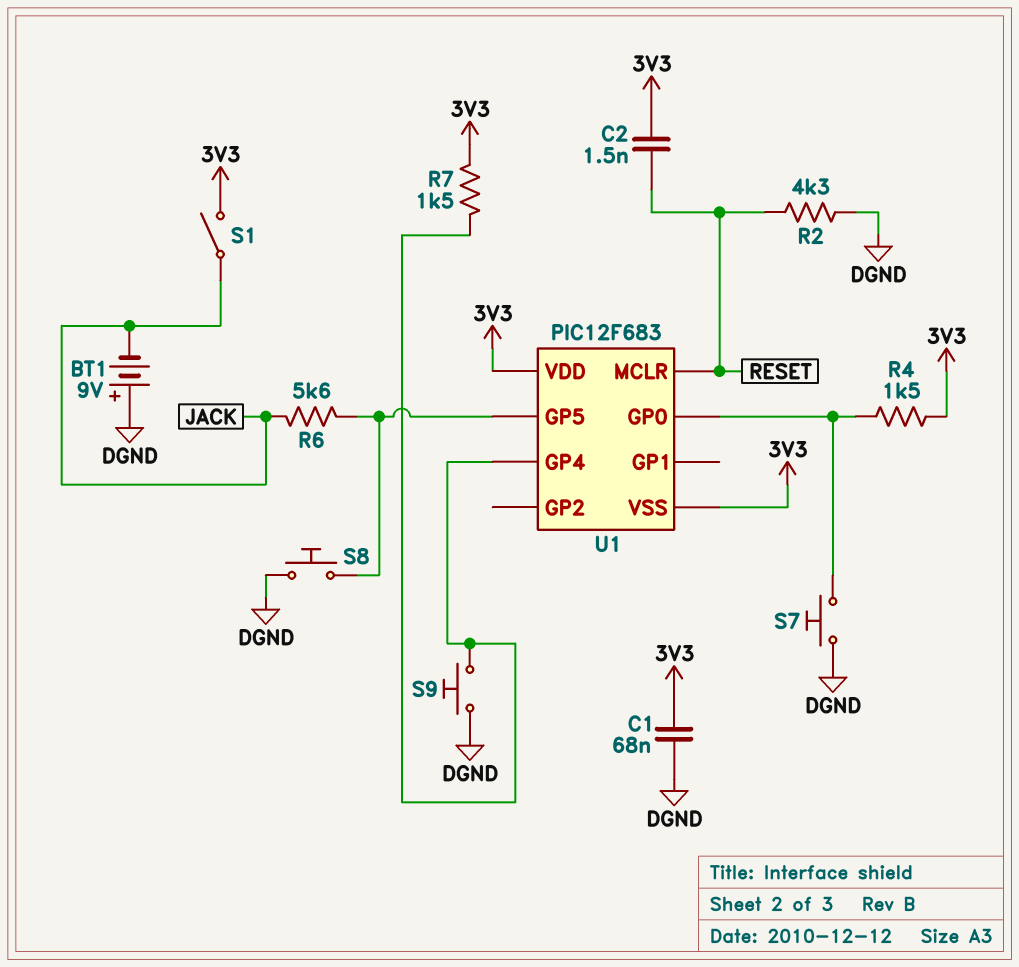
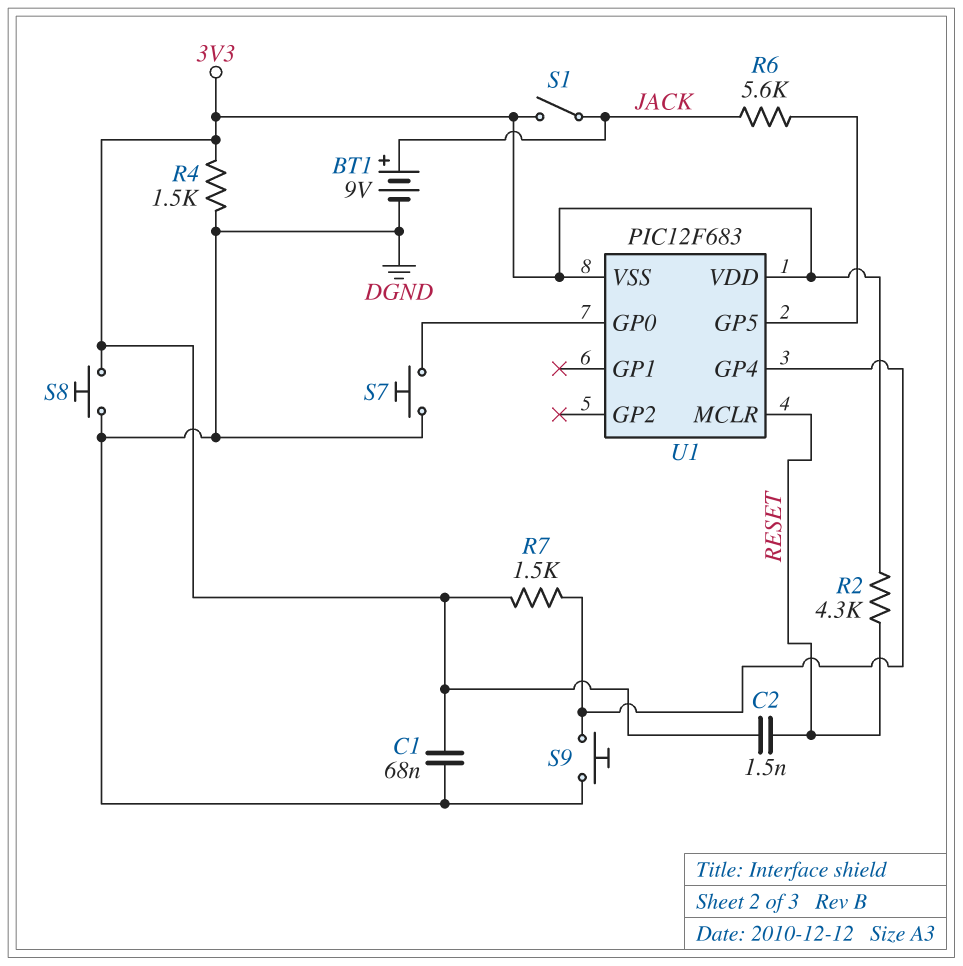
BT1: 9V (plus DGND, minus JACK) -> 9V (plus JACK, minus DGND)
R2: 4.3k (DGND, RESET) -> 4.3k (3V3, RESET)
R4: 1.5k (3V3, U1/GP0) -> 1.5k (3V3, DGND)
S8: button (DGND, U1/GP5) -> button (3V3, DGND)

